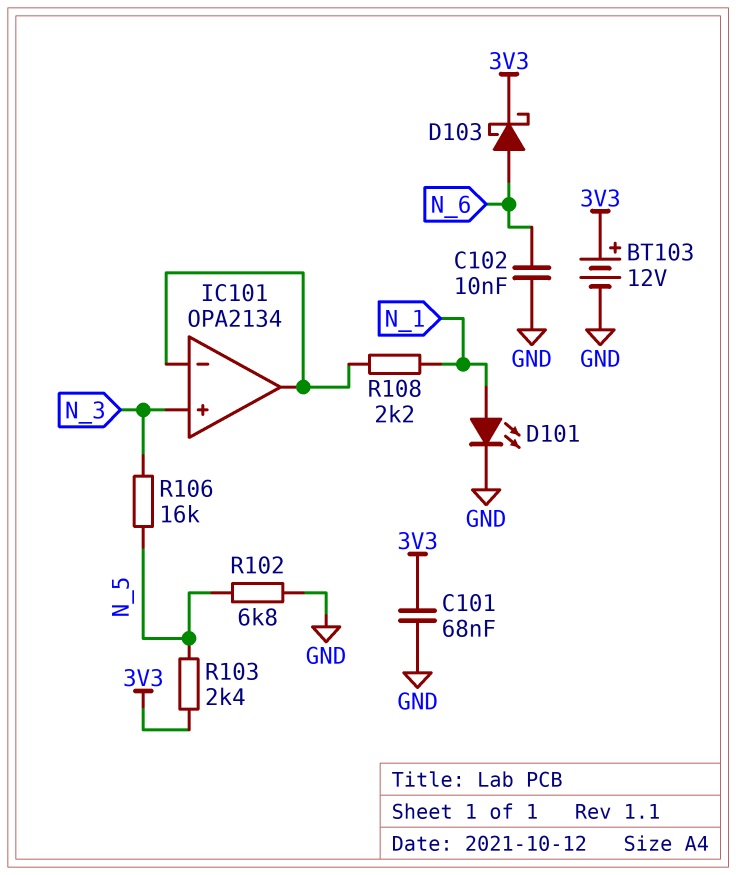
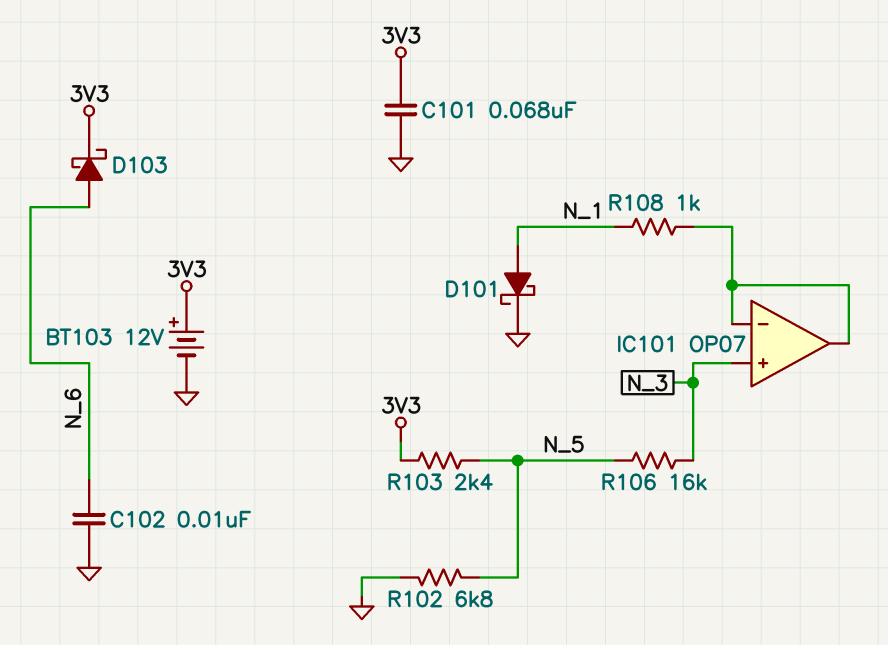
D101: LED (A N_1, K GND) -> schottky (A N_1, K GND)
IC101: OPA2134 -> OP07
R108: 2.2k (IC101/in-, N_1) -> 1k (IC101/in-, N_1)

